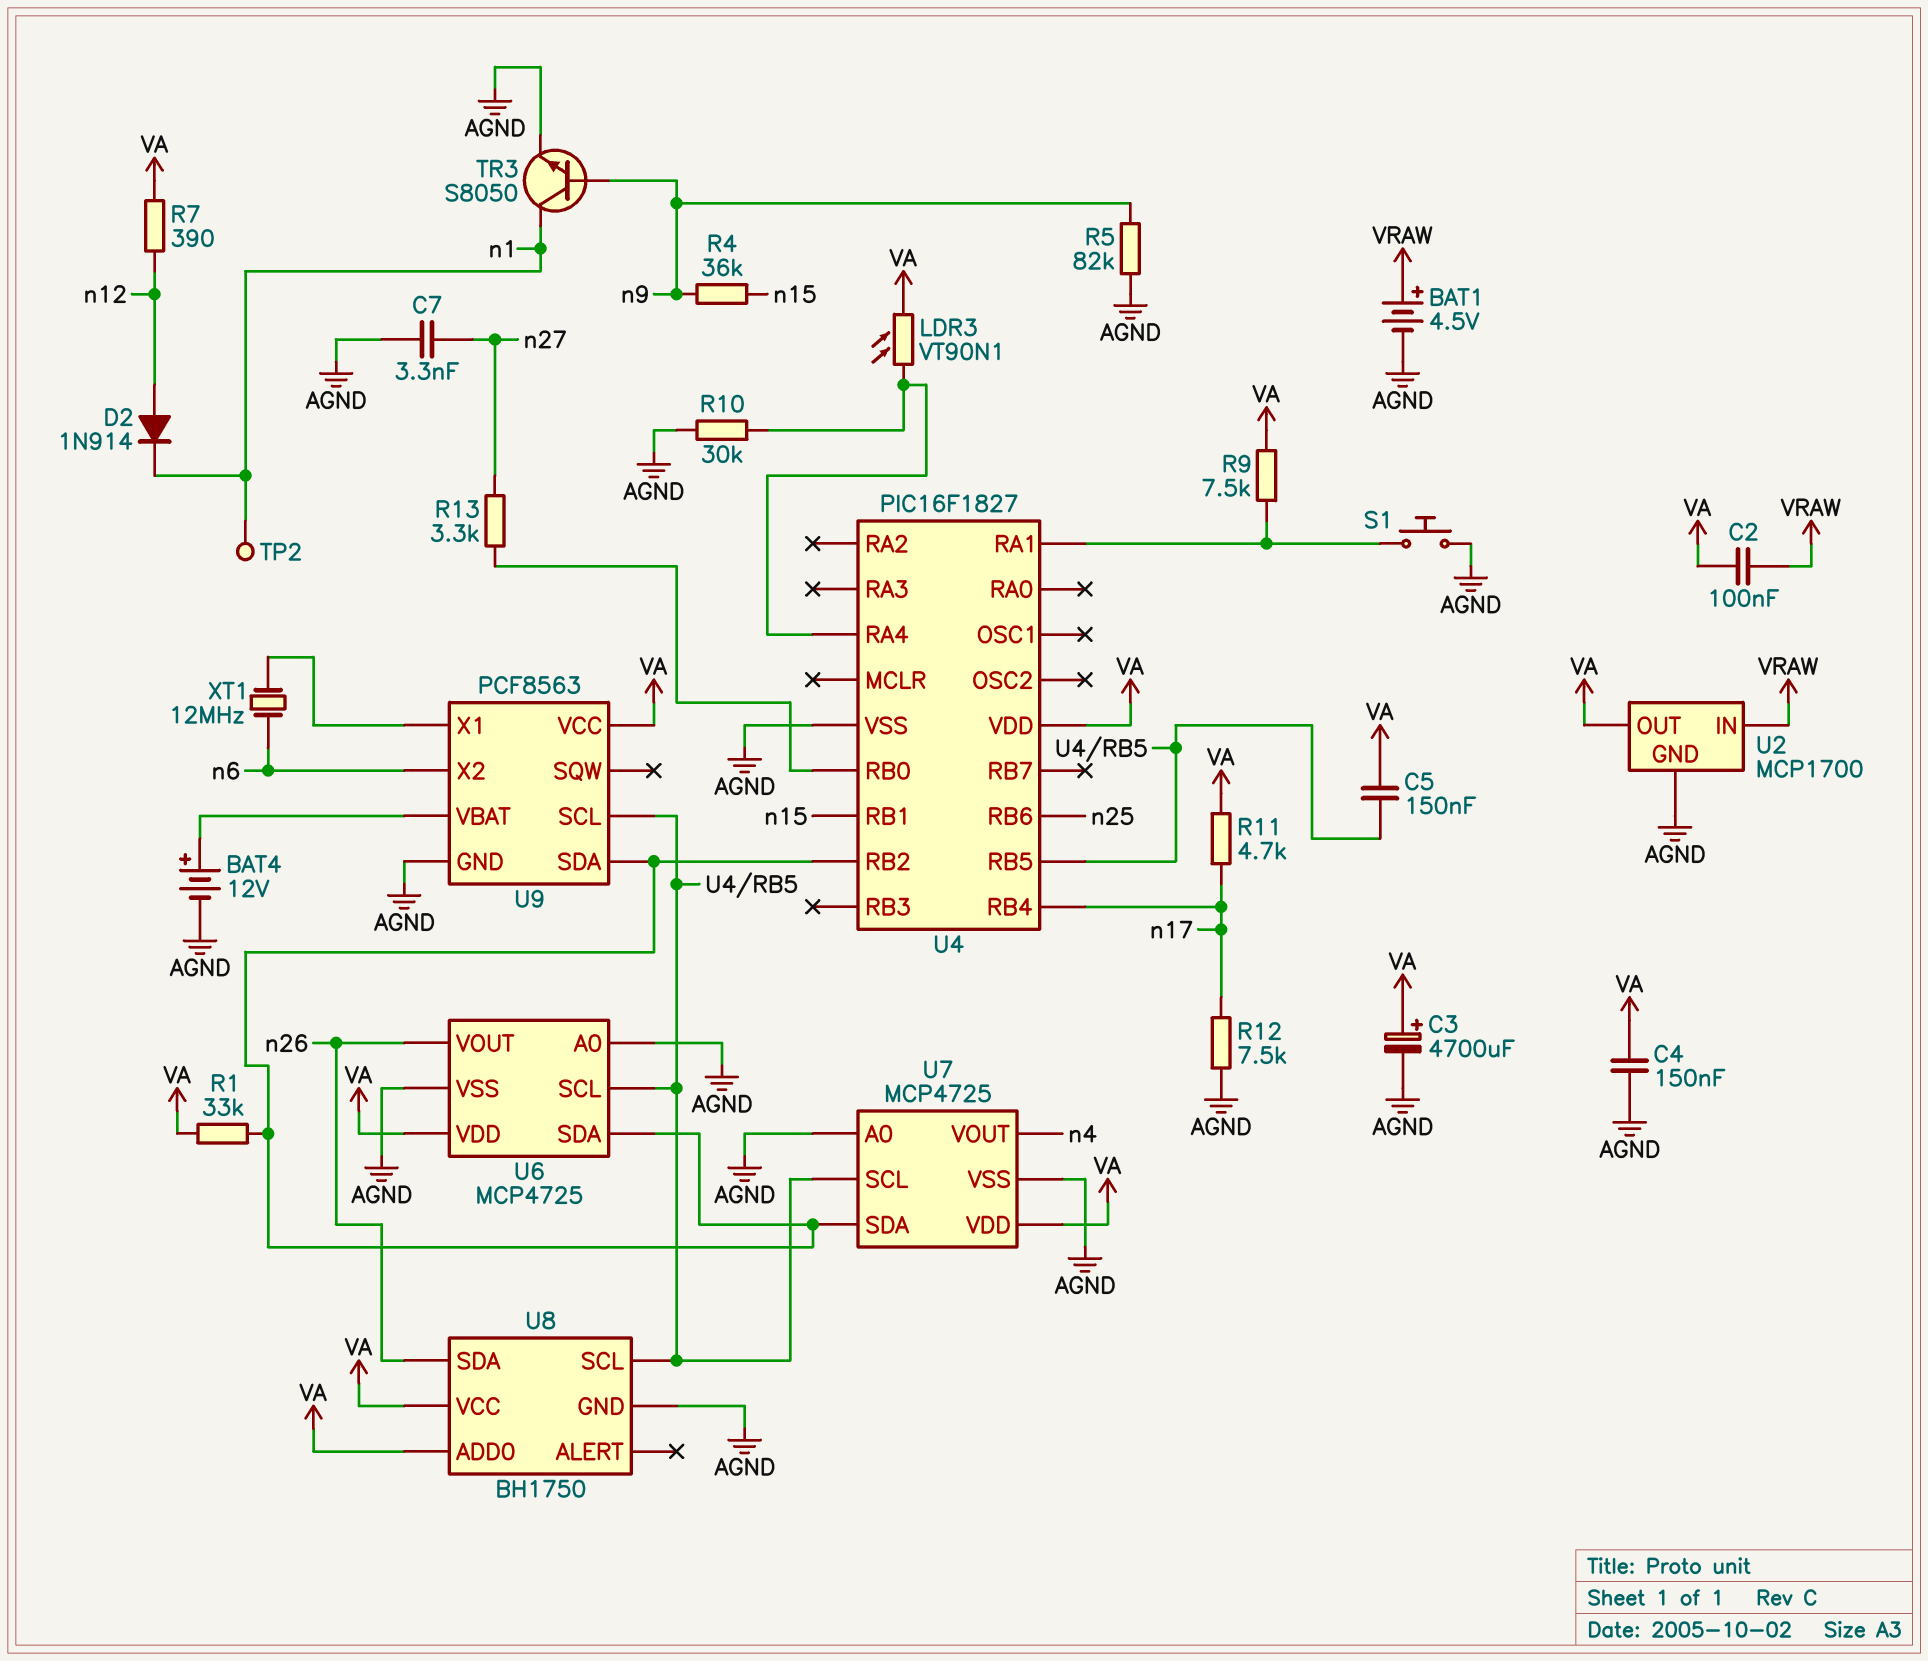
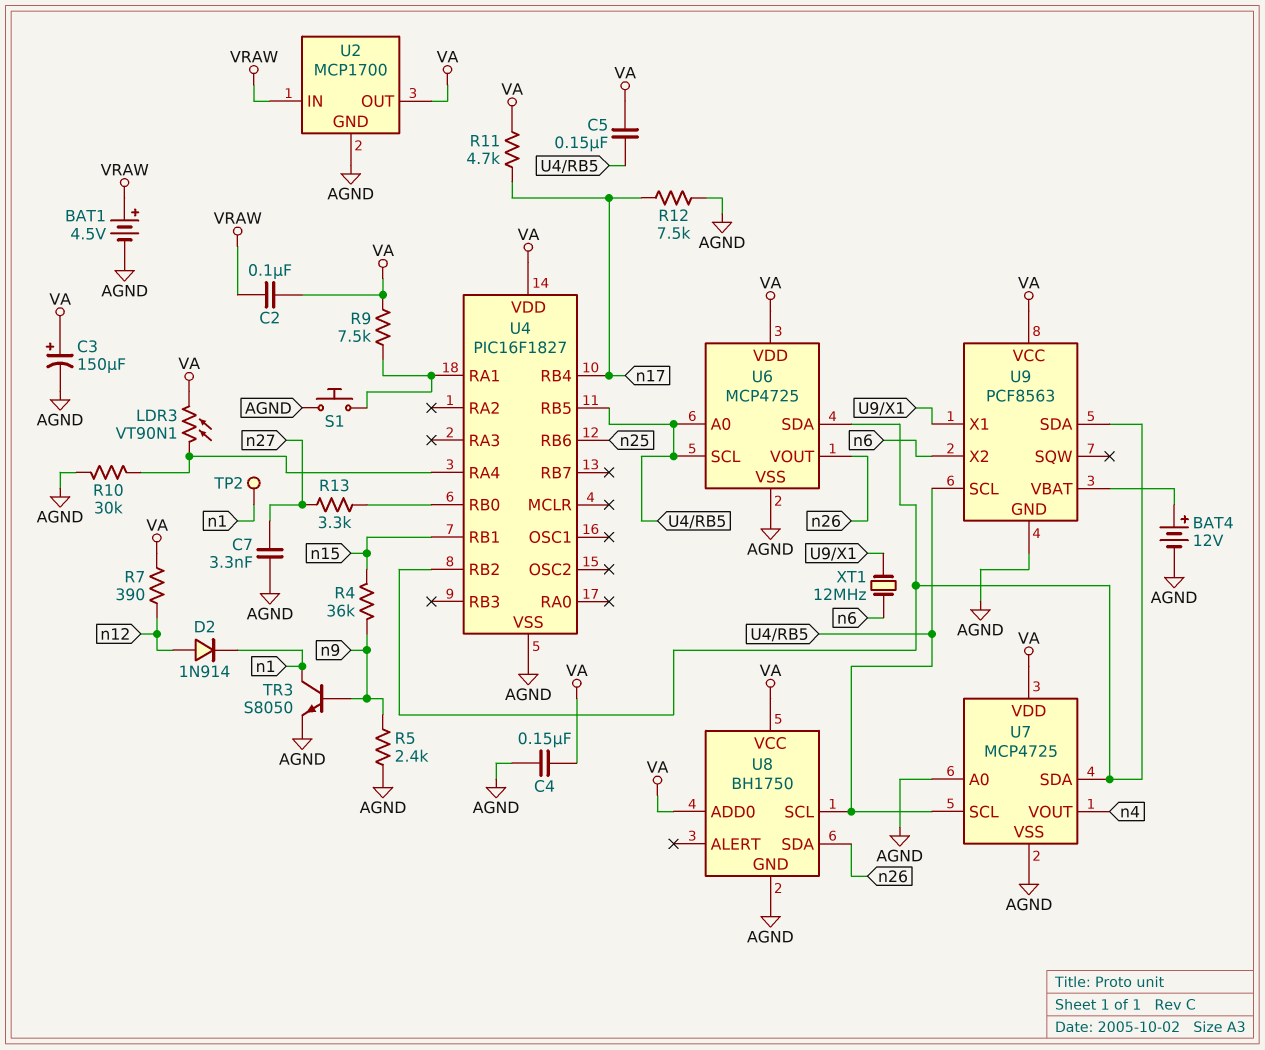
C3: 4700uF (plus VA, minus AGND) -> 150uF (plus VA, minus AGND)
R1: 33k (U4/RB2, VA) -> none
R5: 82k (AGND, n9) -> 2.4k (AGND, n9)
U6 pin A0: AGND -> U4/RB5

